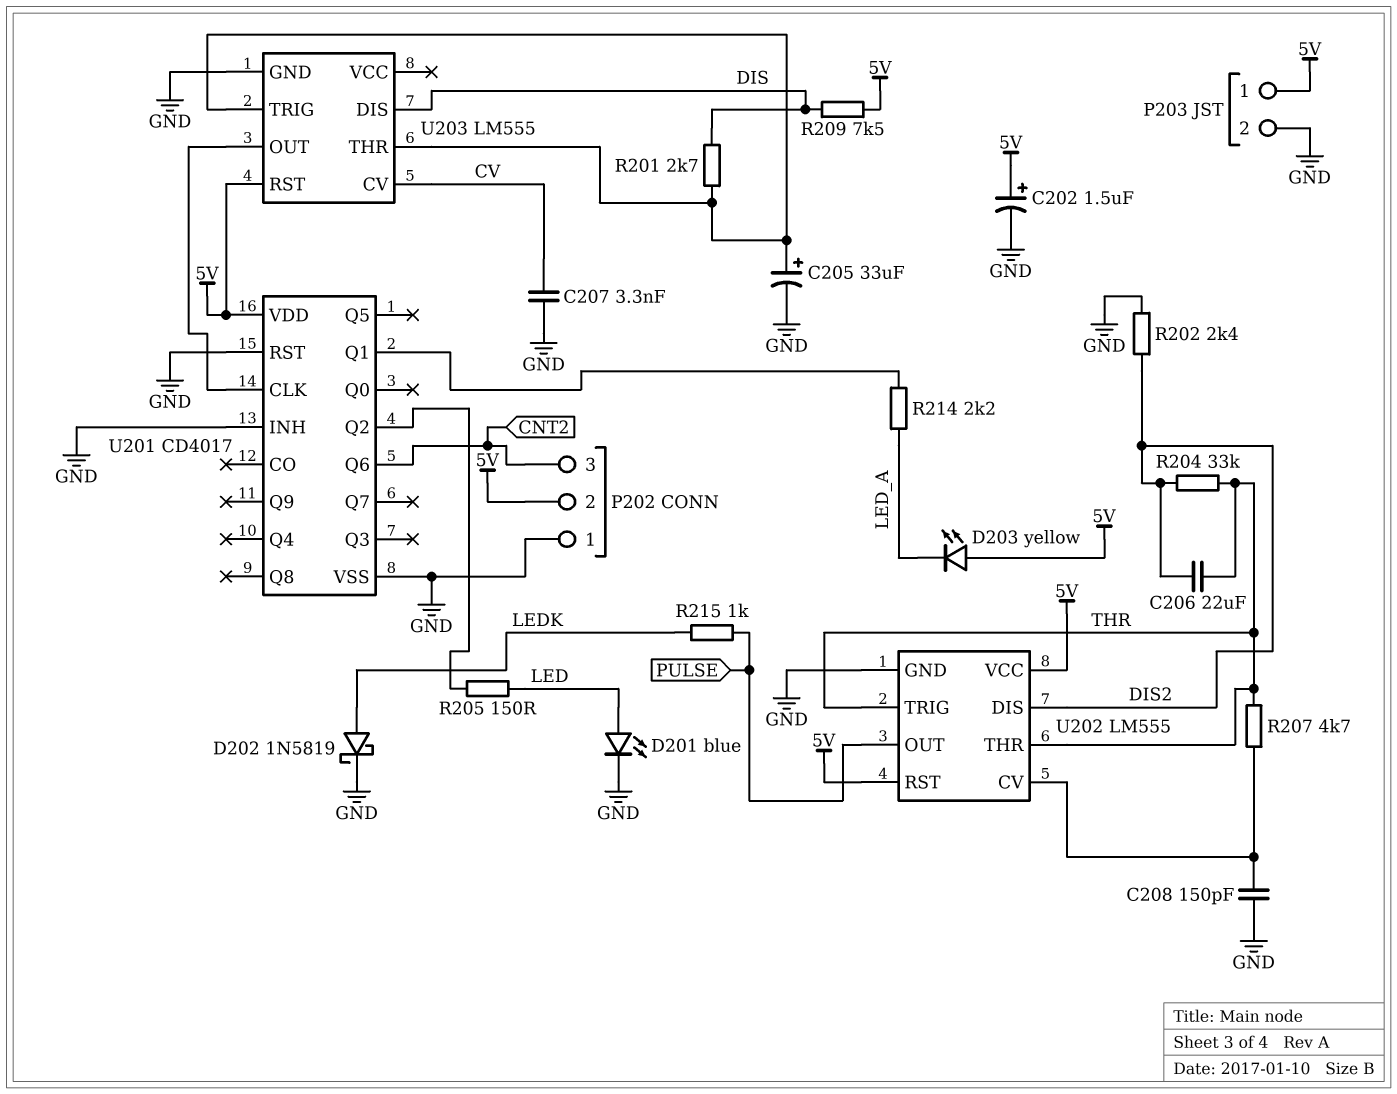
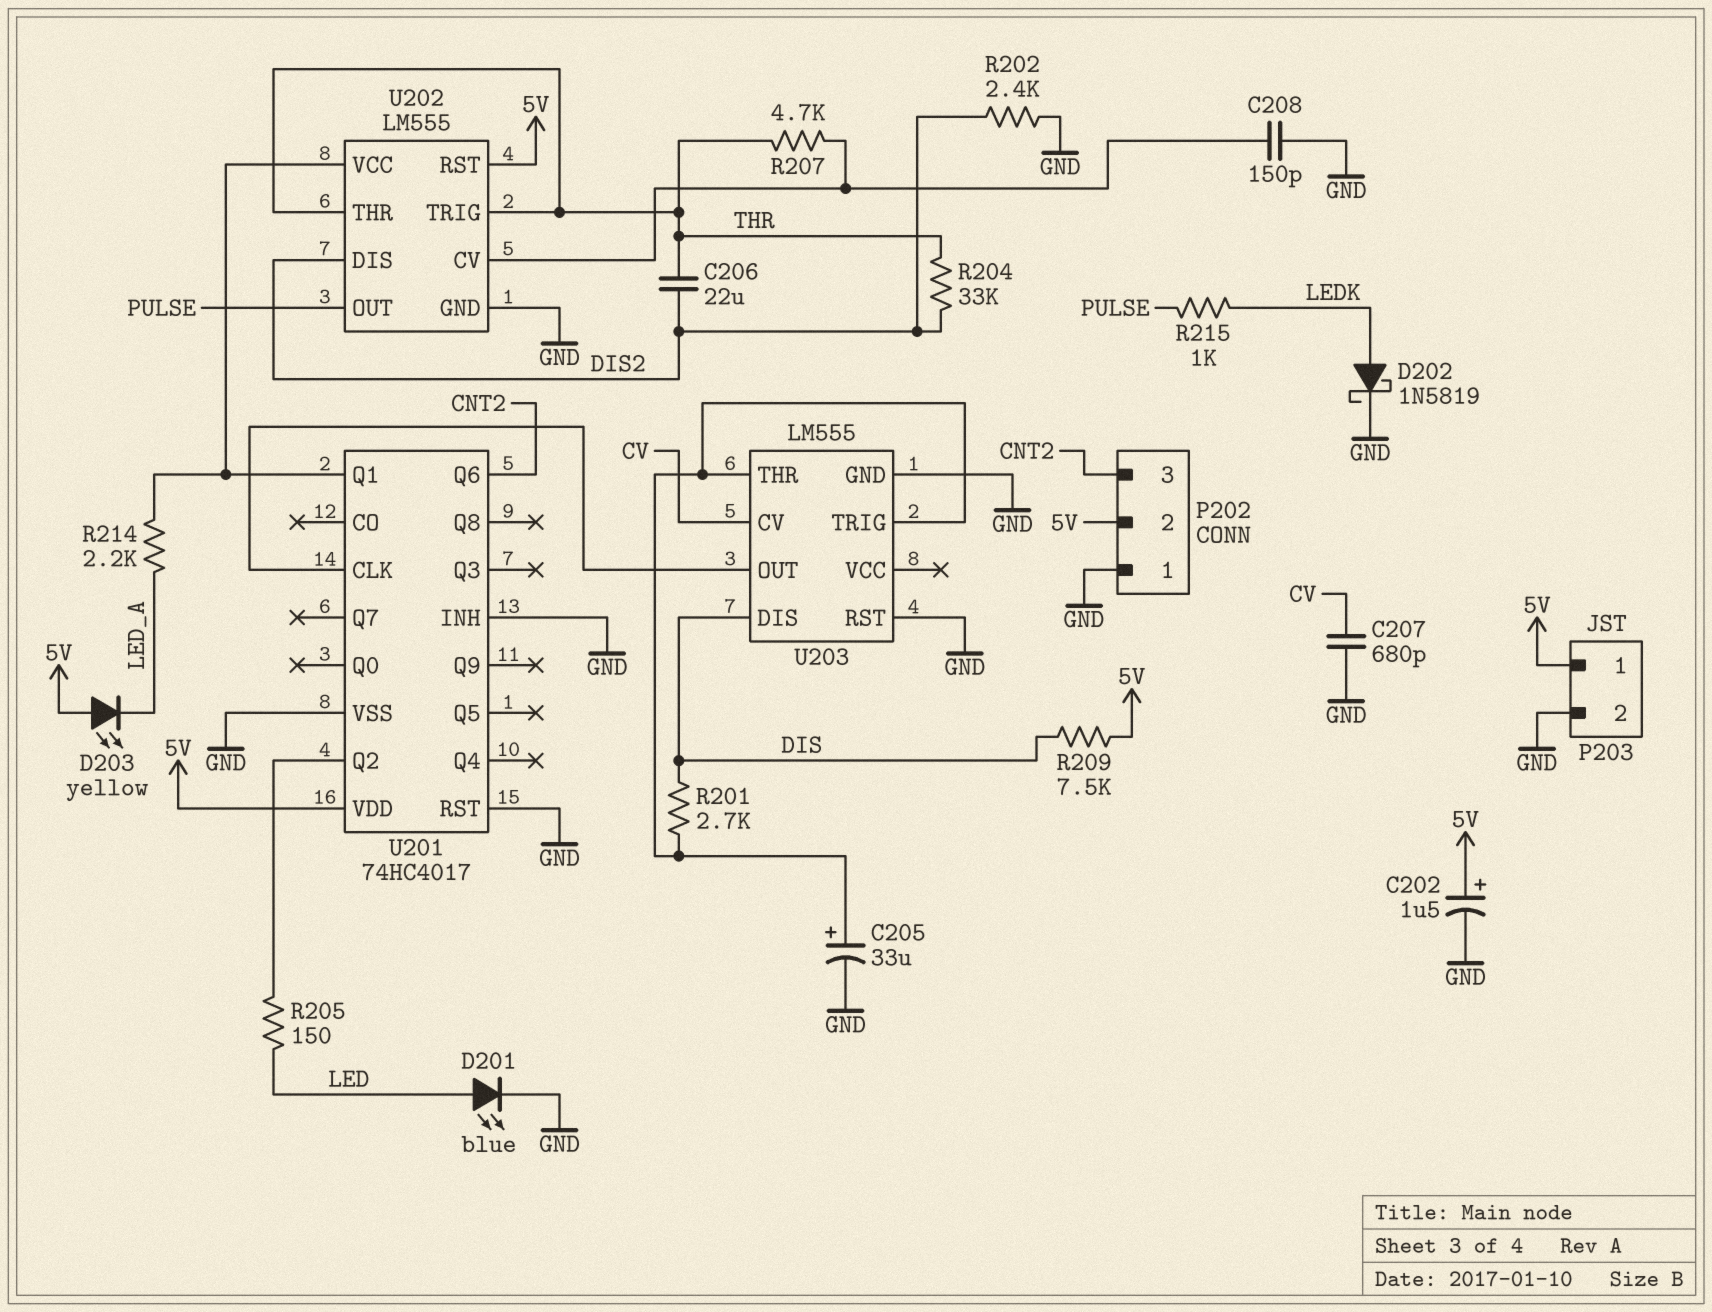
C207: 3.3nF (CV, GND) -> 680pF (CV, GND)
U201: CD4017 -> 74HC4017
U202 pin VCC: 5V -> U201/Q1
U203 pin RST: 5V -> GND

